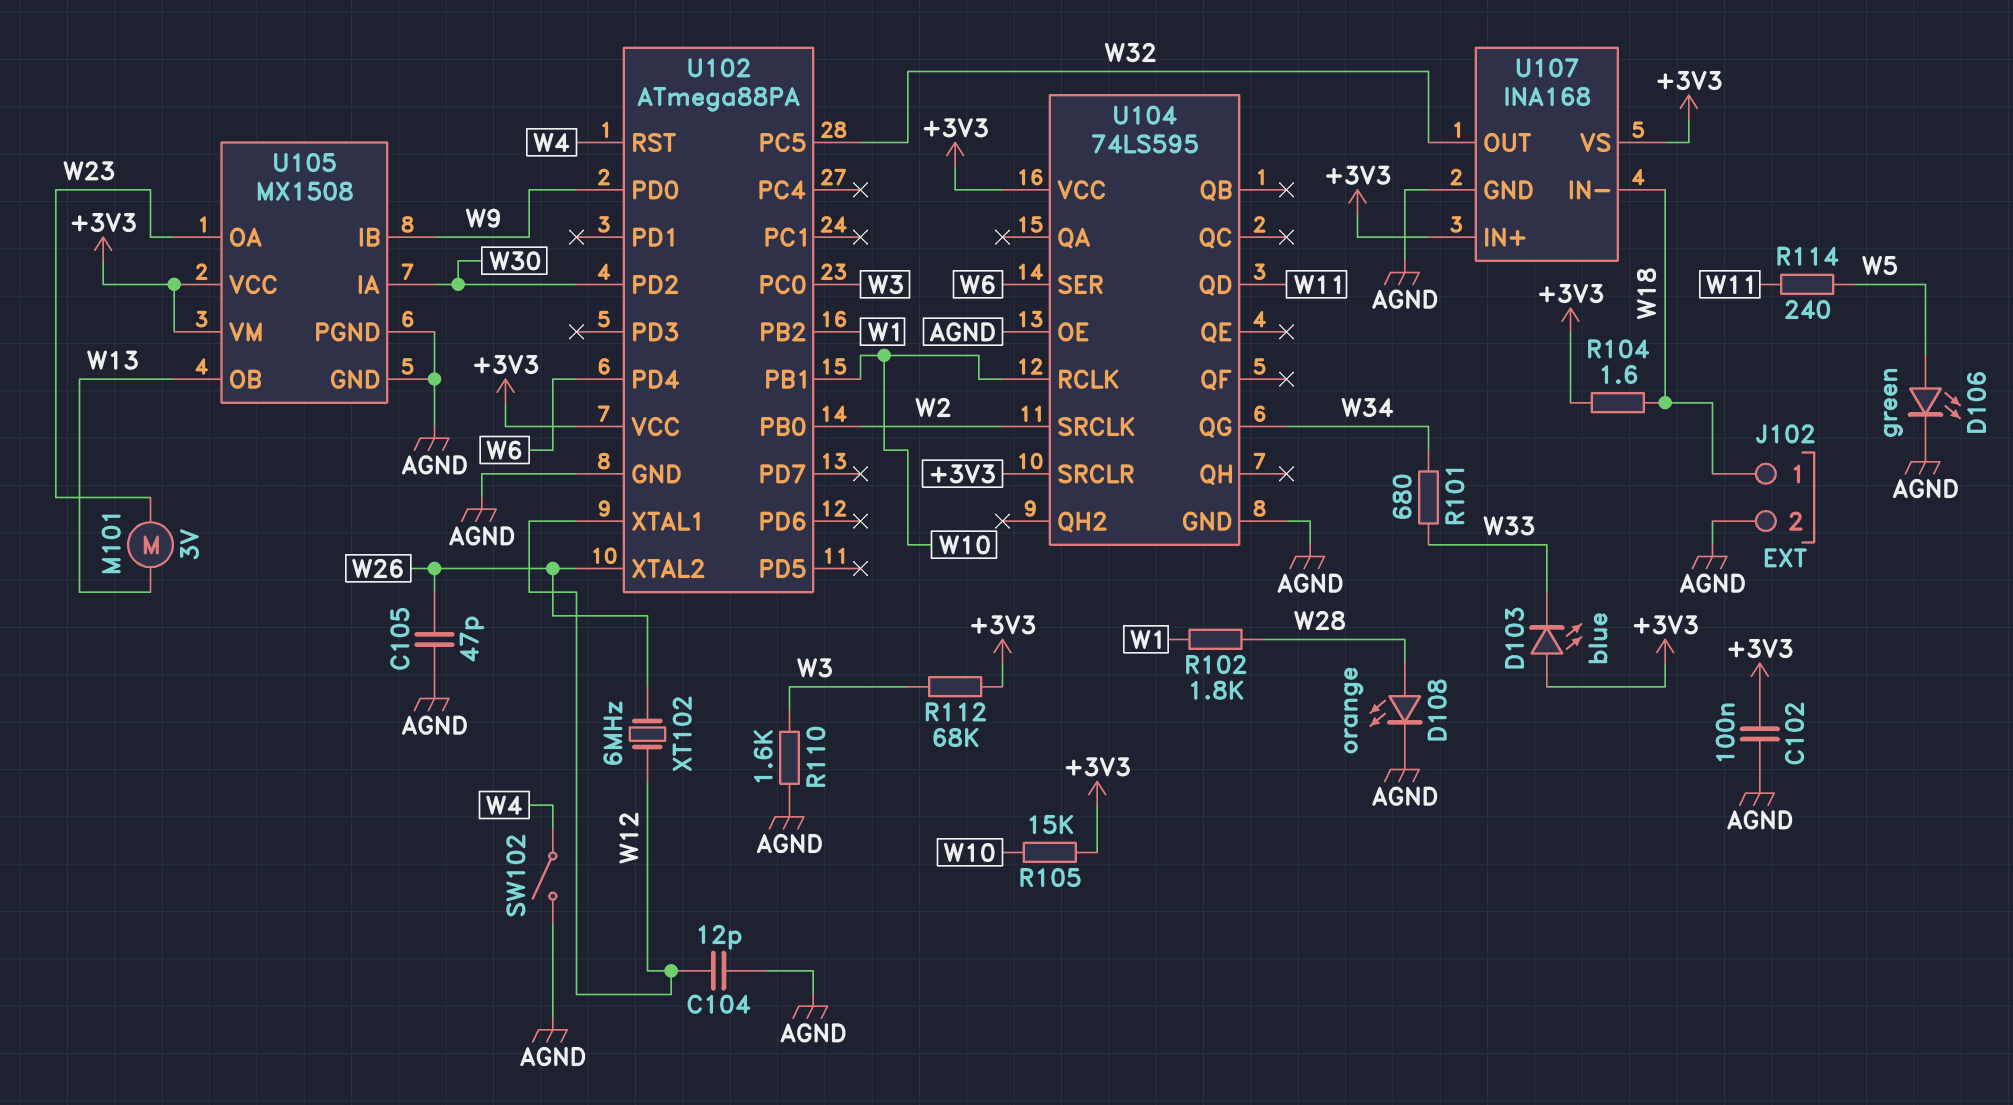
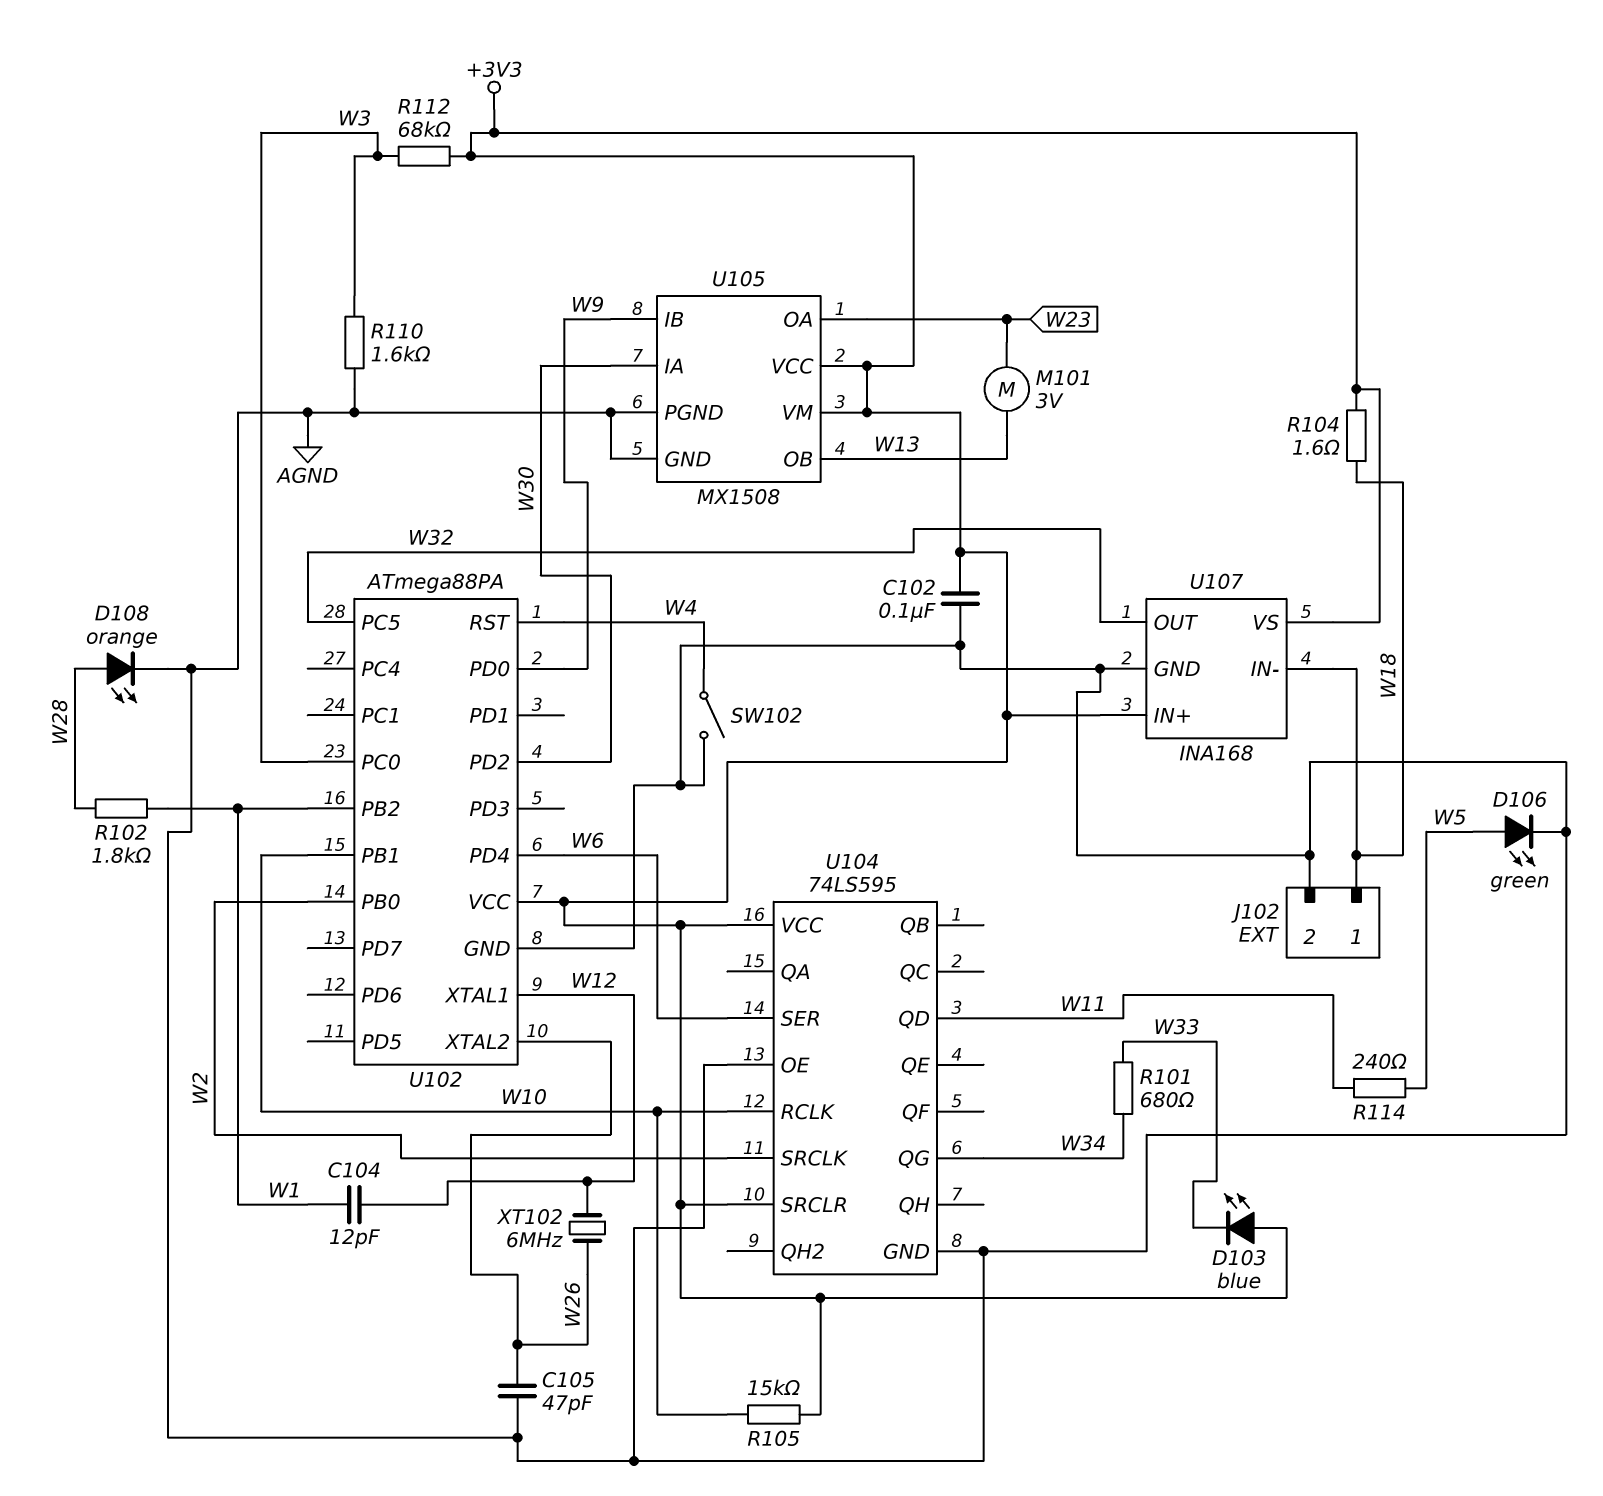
C104: 12pF (AGND, W12) -> 12pF (W1, W12)

